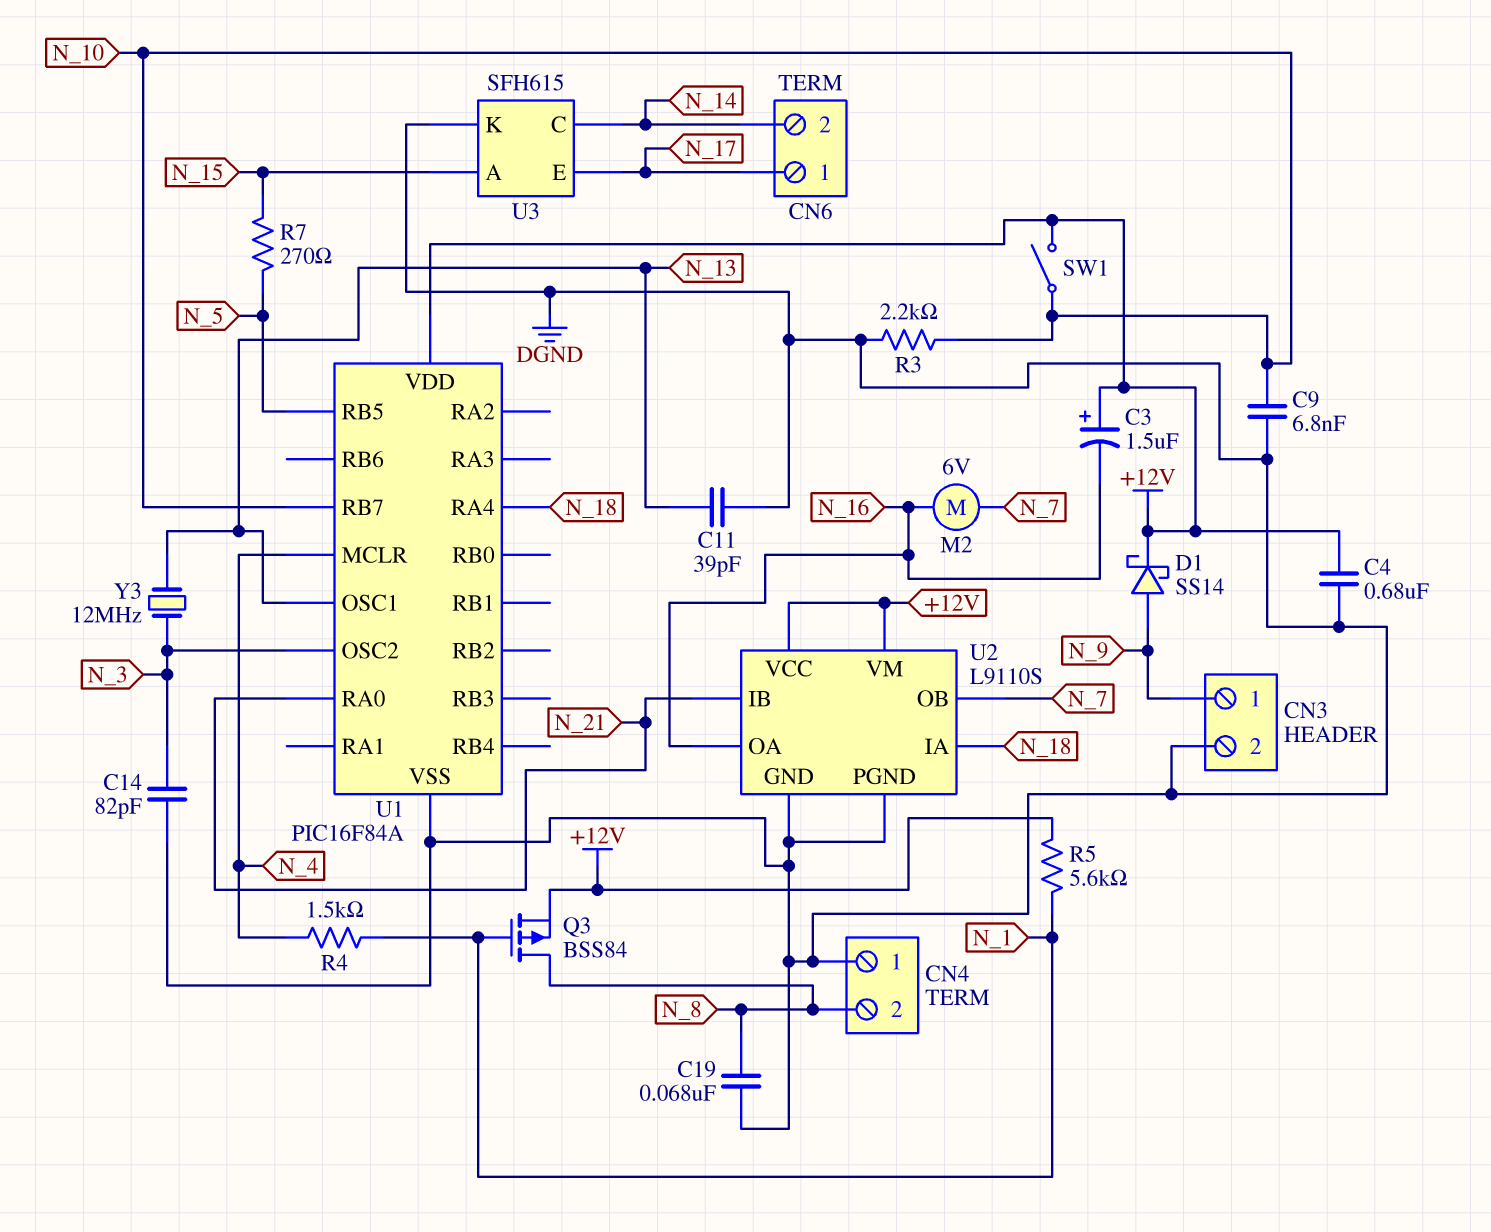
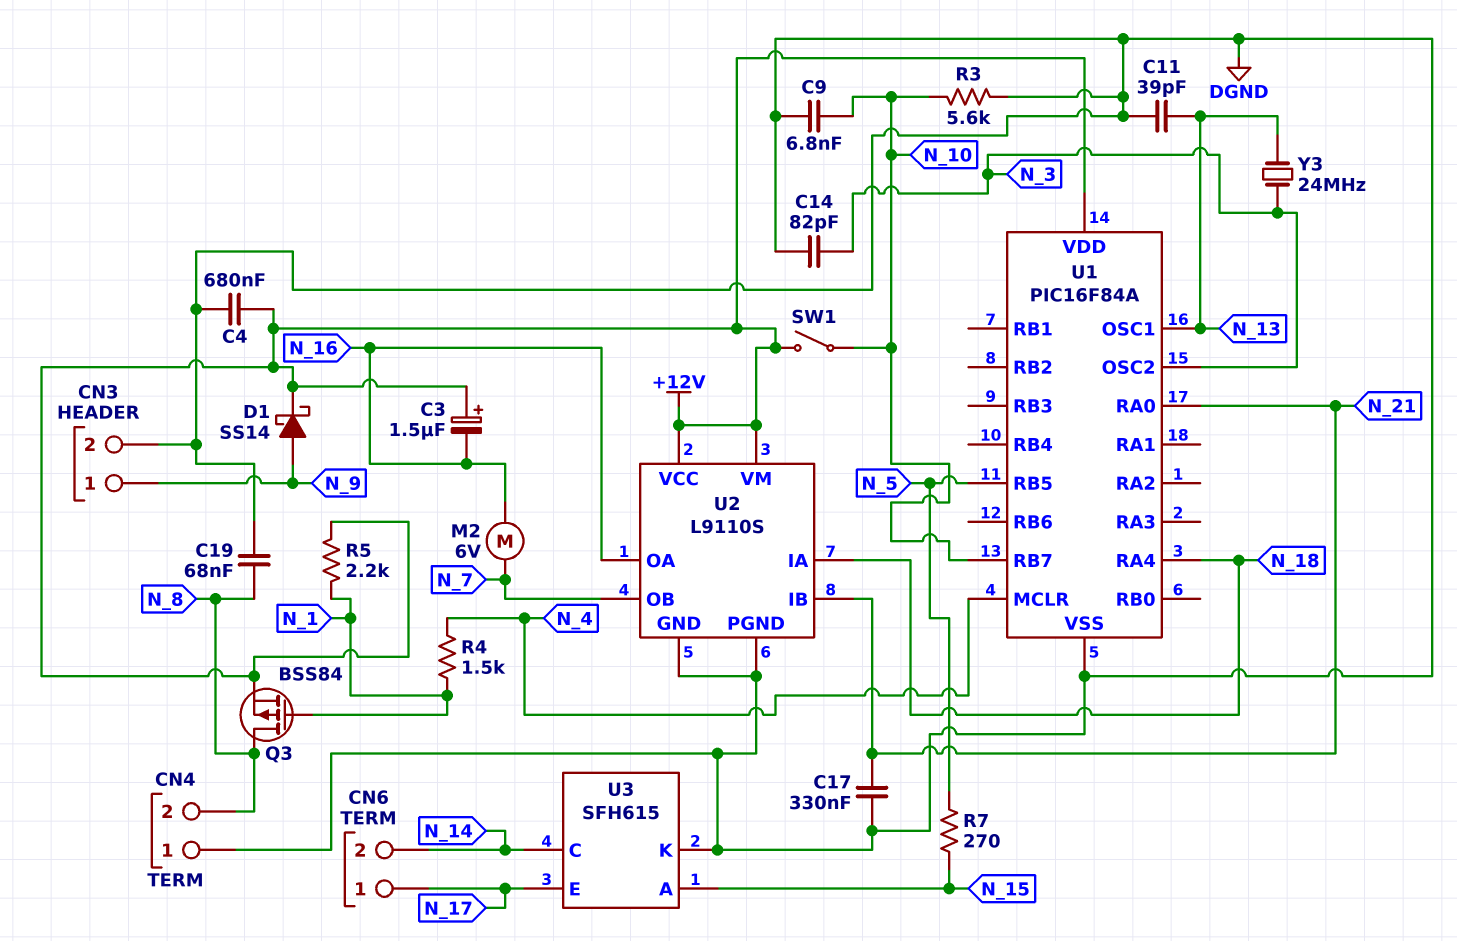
C17: none -> 330nF (DGND, N_21)
R3: 2.2k (DGND, N_10) -> 5.6k (DGND, N_10)
R5: 5.6k (+12V, N_1) -> 2.2k (+12V, N_1)
Y3: 12MHz (N_3, N_13) -> 24MHz (N_3, N_13)

